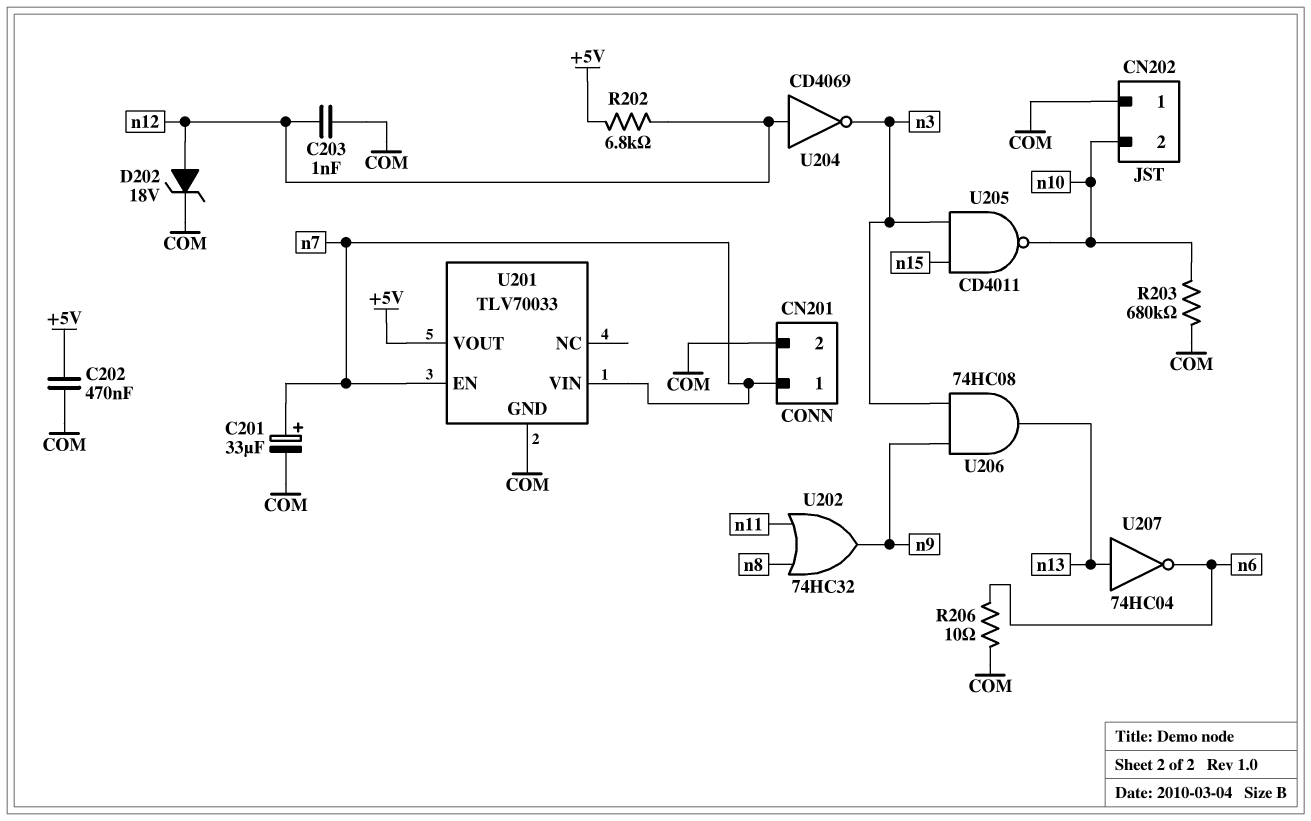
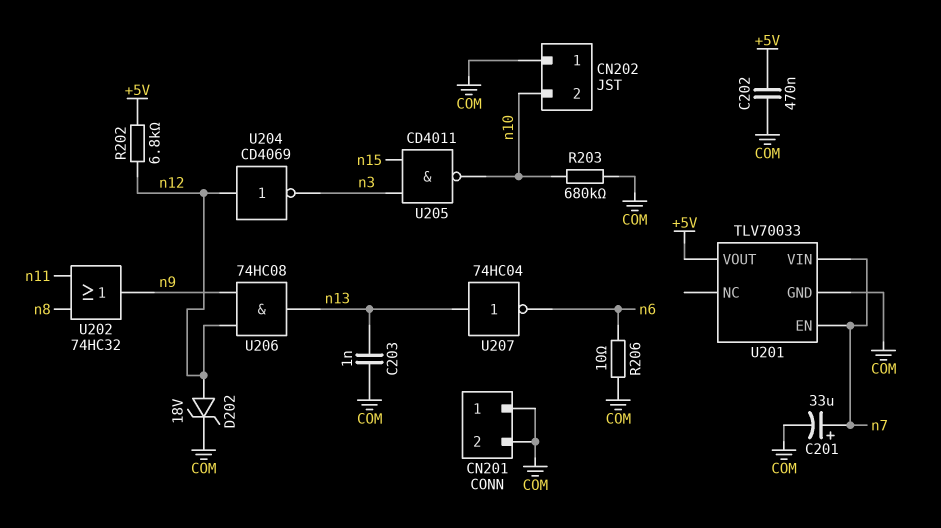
C203: 1nF (COM, n12) -> 1nF (COM, n13)
CN201 pin 1: n7 -> COM
U206: AND 74HC08 (in n3, in n9, out n13) -> AND 74HC08 (in n9, in n12, out n13)

